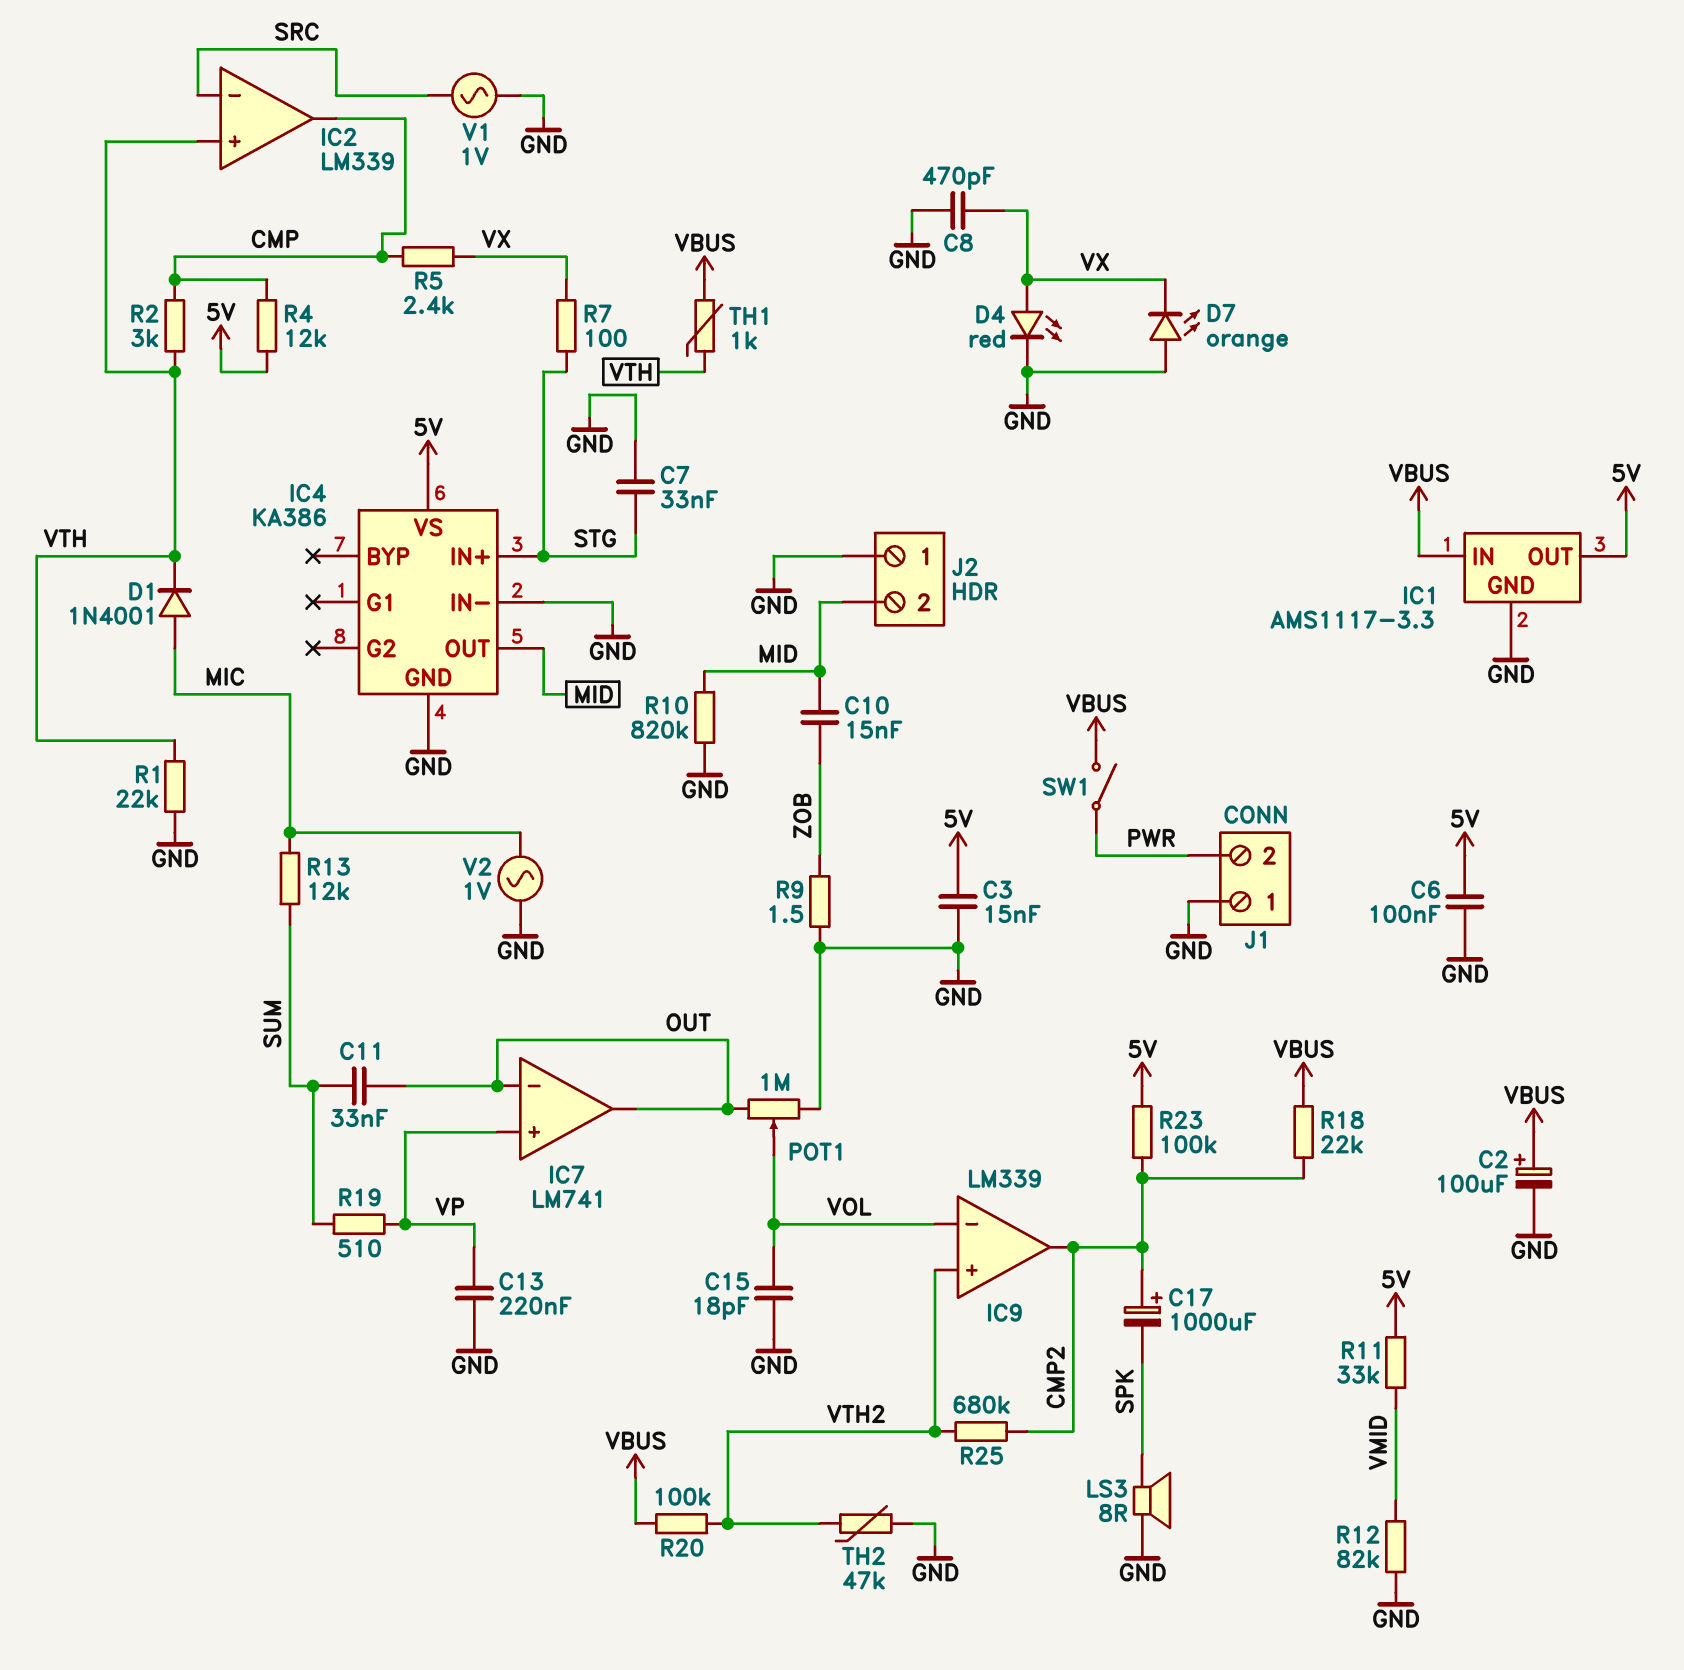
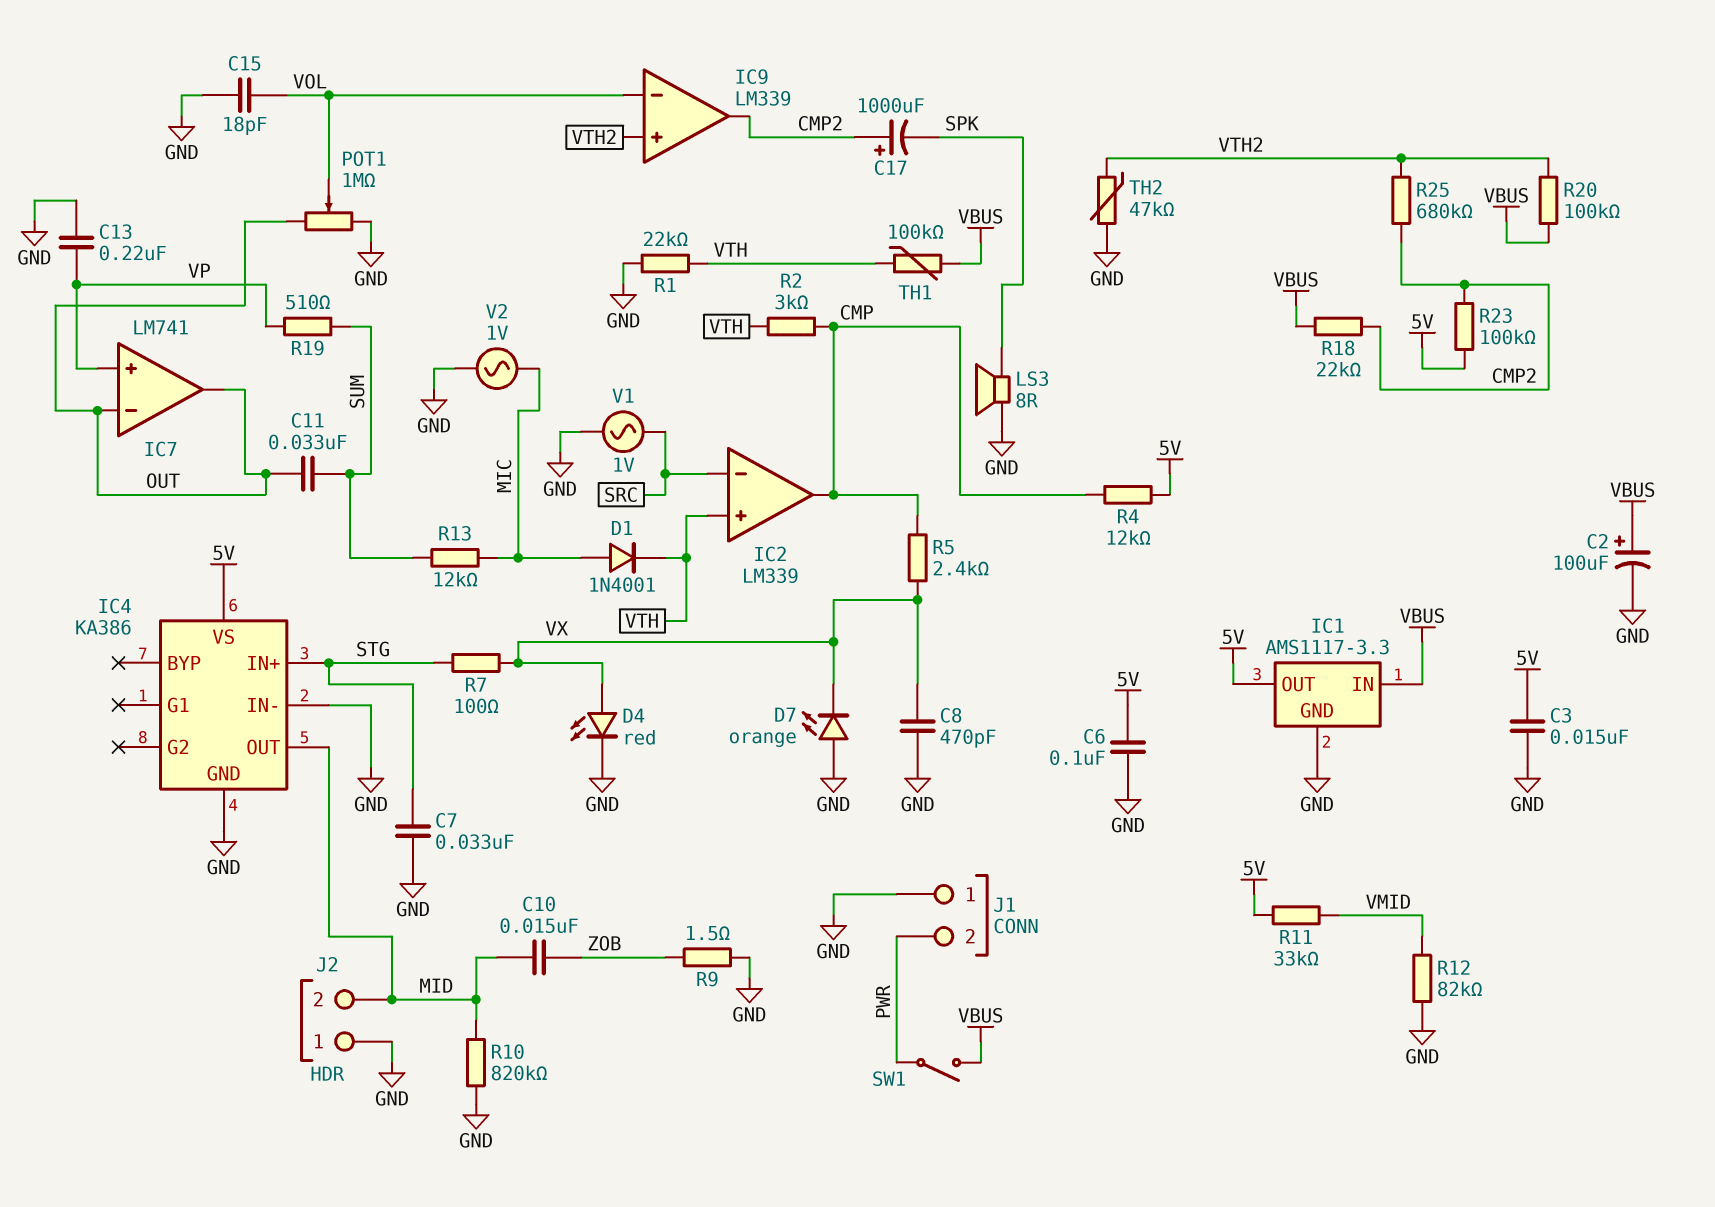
TH1: 1k (VBUS, VTH) -> 100k (VBUS, VTH)

